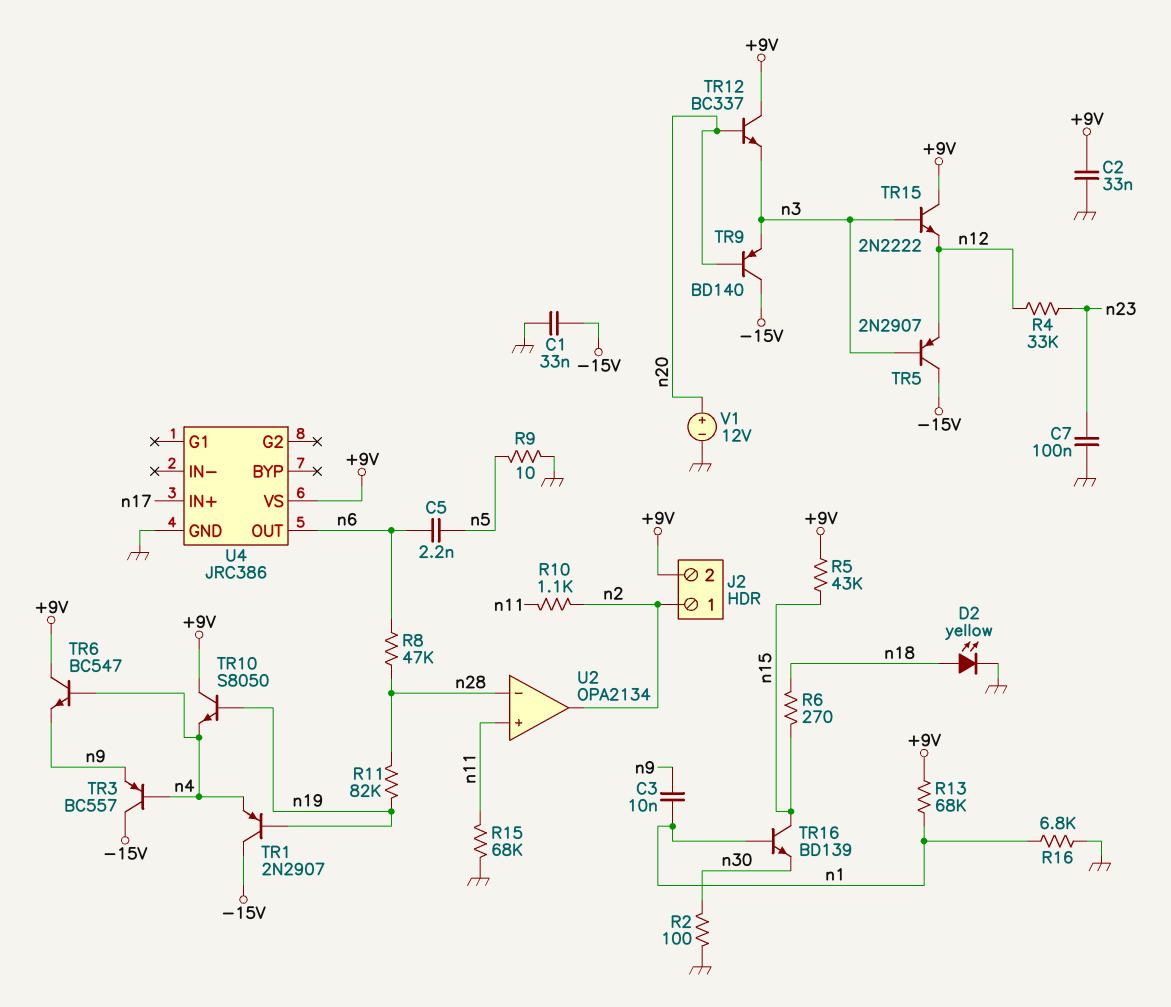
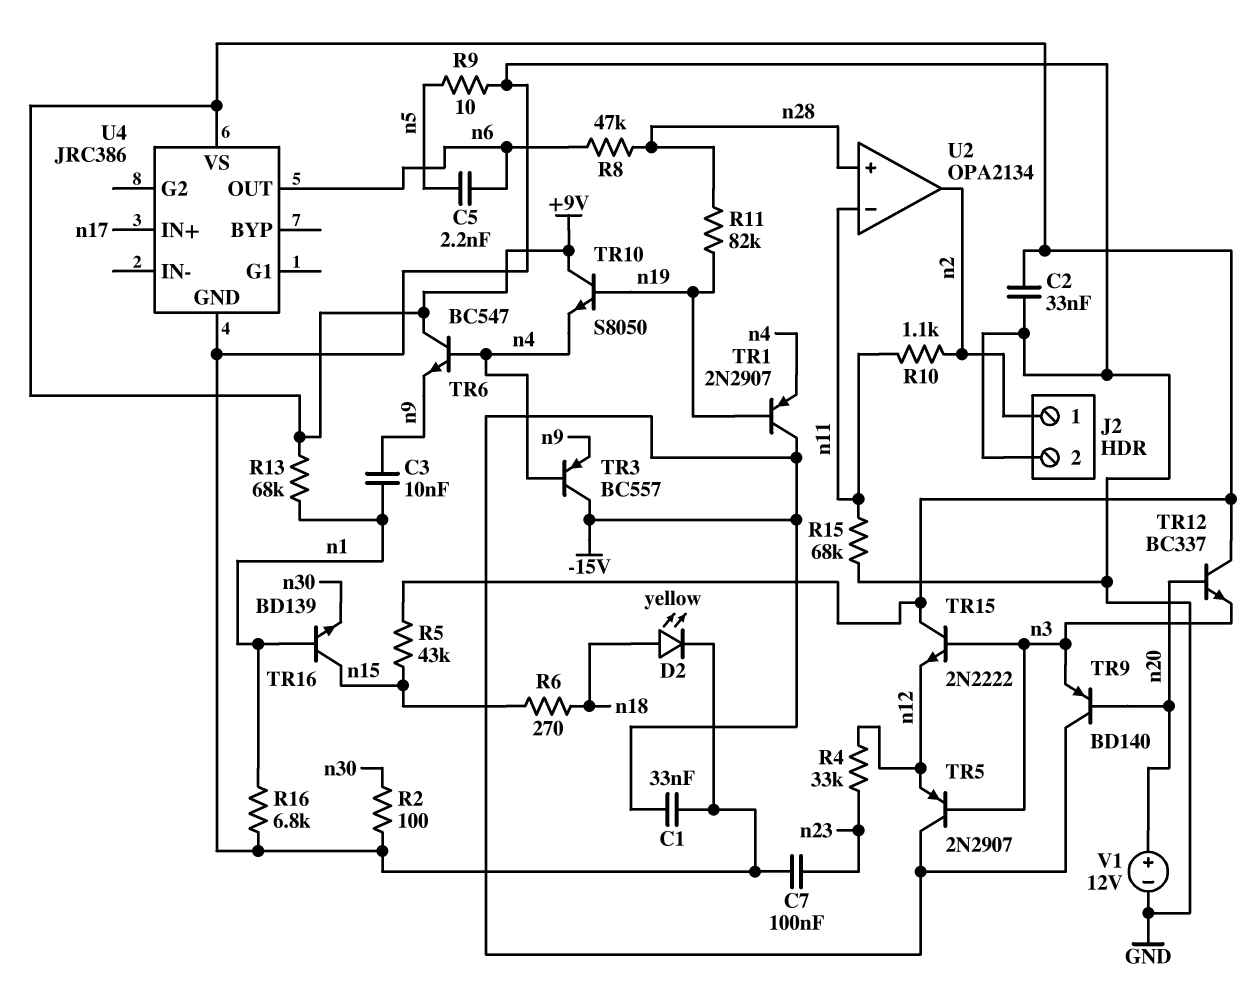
J2 pin 2: +9V -> GND
U2 pin in+: n11 -> n28
U2 pin in-: n28 -> n11

